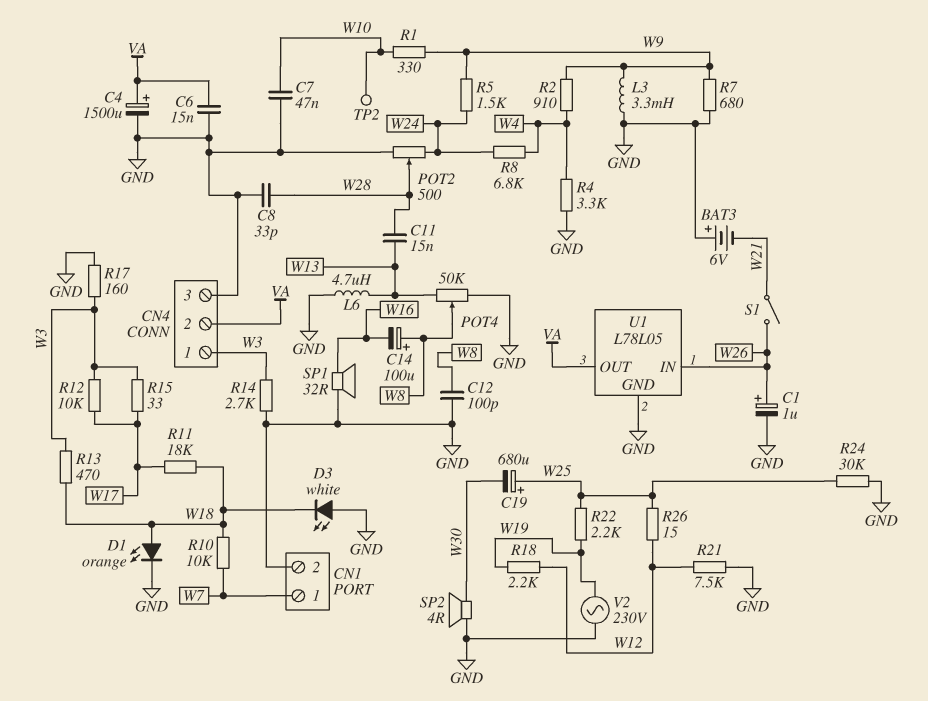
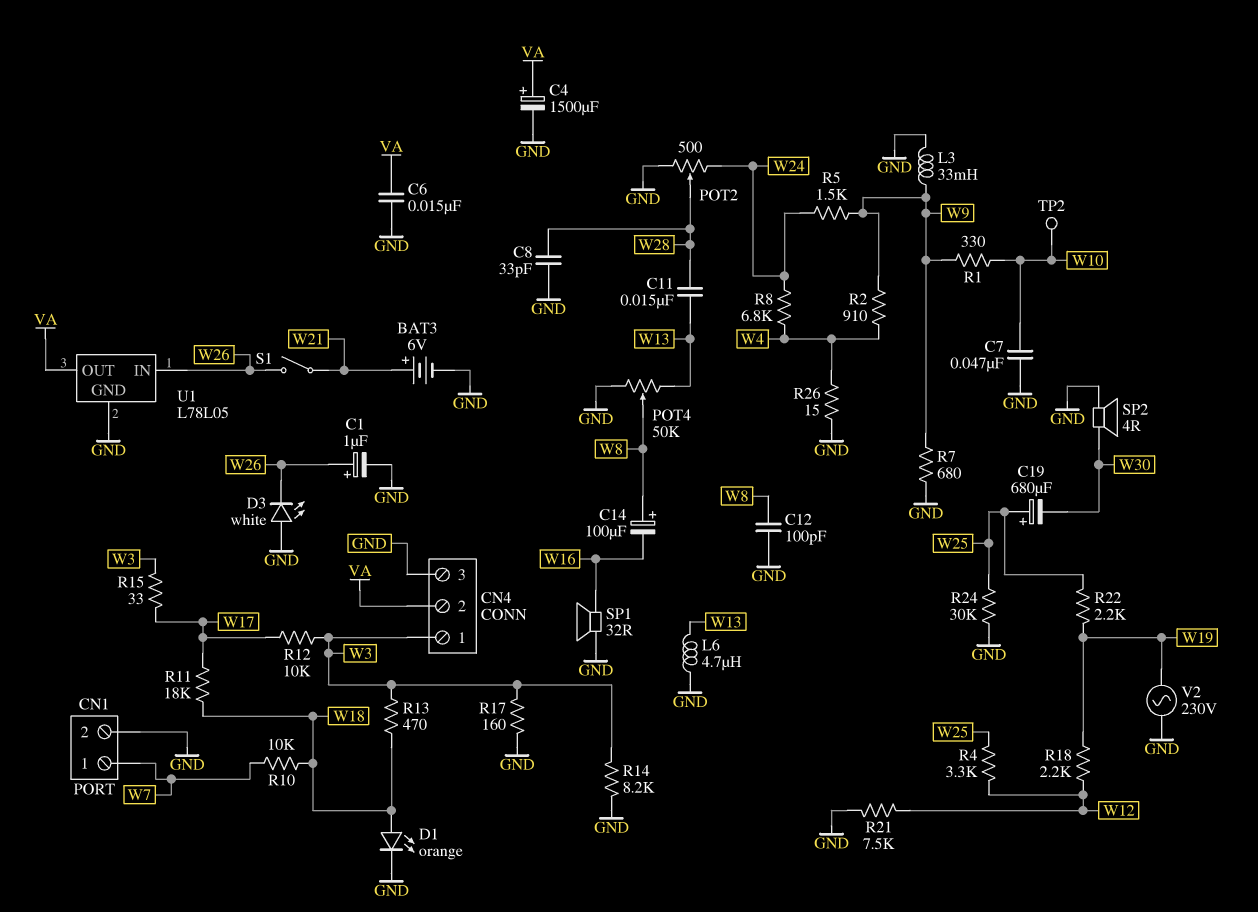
BAT3: 6V (plus GND, minus W21) -> 6V (plus W21, minus GND)
D3: LED white (A GND, K W18) -> LED white (A GND, K W26)
L3: 3.3mH (GND, W9) -> 33mH (GND, W9)
R4: 3.3k (GND, W4) -> 3.3k (W12, W25)
R14: 2.7k (GND, W3) -> 8.2k (GND, W3)
R26: 15 (W12, W25) -> 15 (GND, W4)

